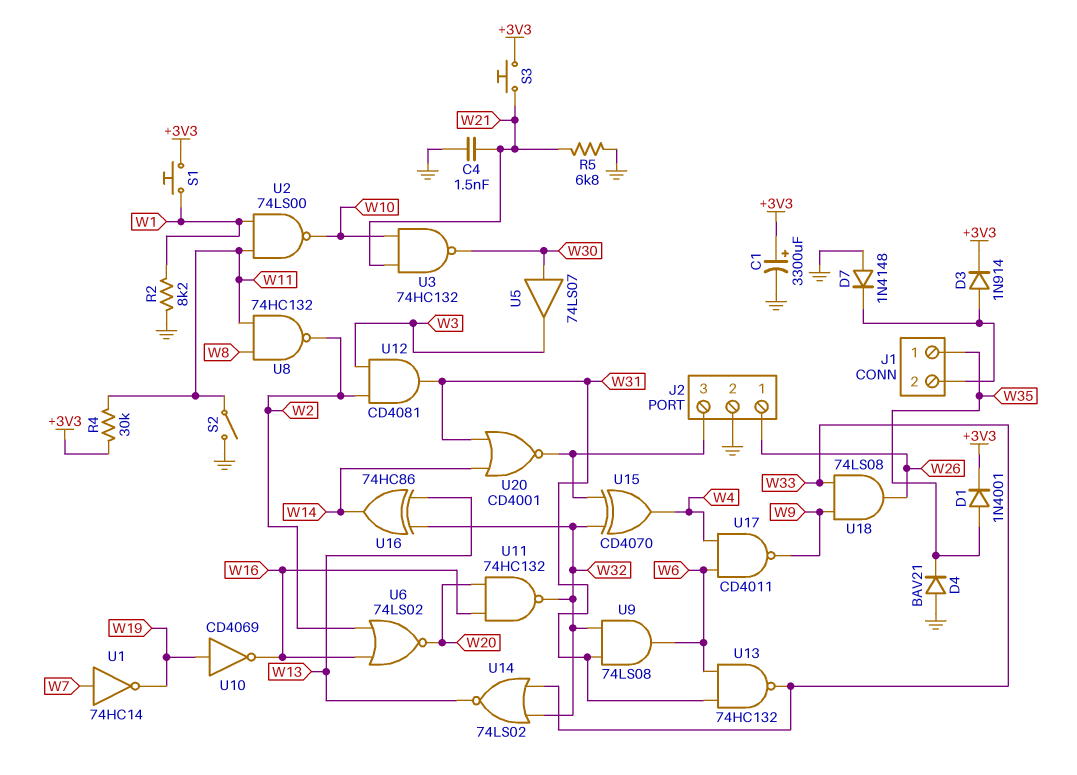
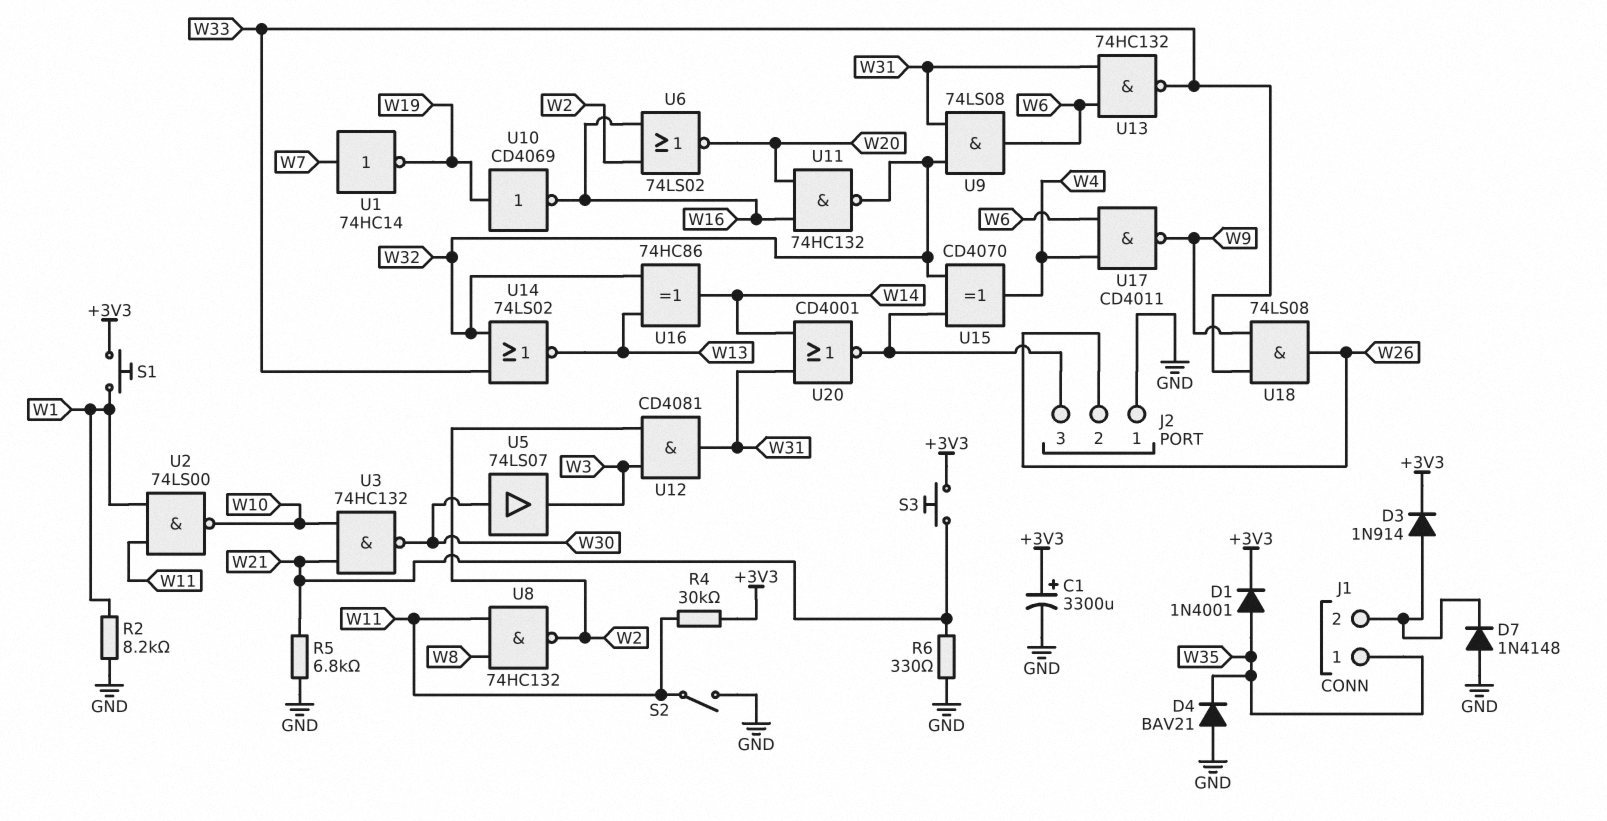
C4: 1.5nF (GND, W21) -> none
J2 pin 1: W26 -> GND
J2 pin 2: GND -> W26
R6: none -> 330 (GND, W21)

